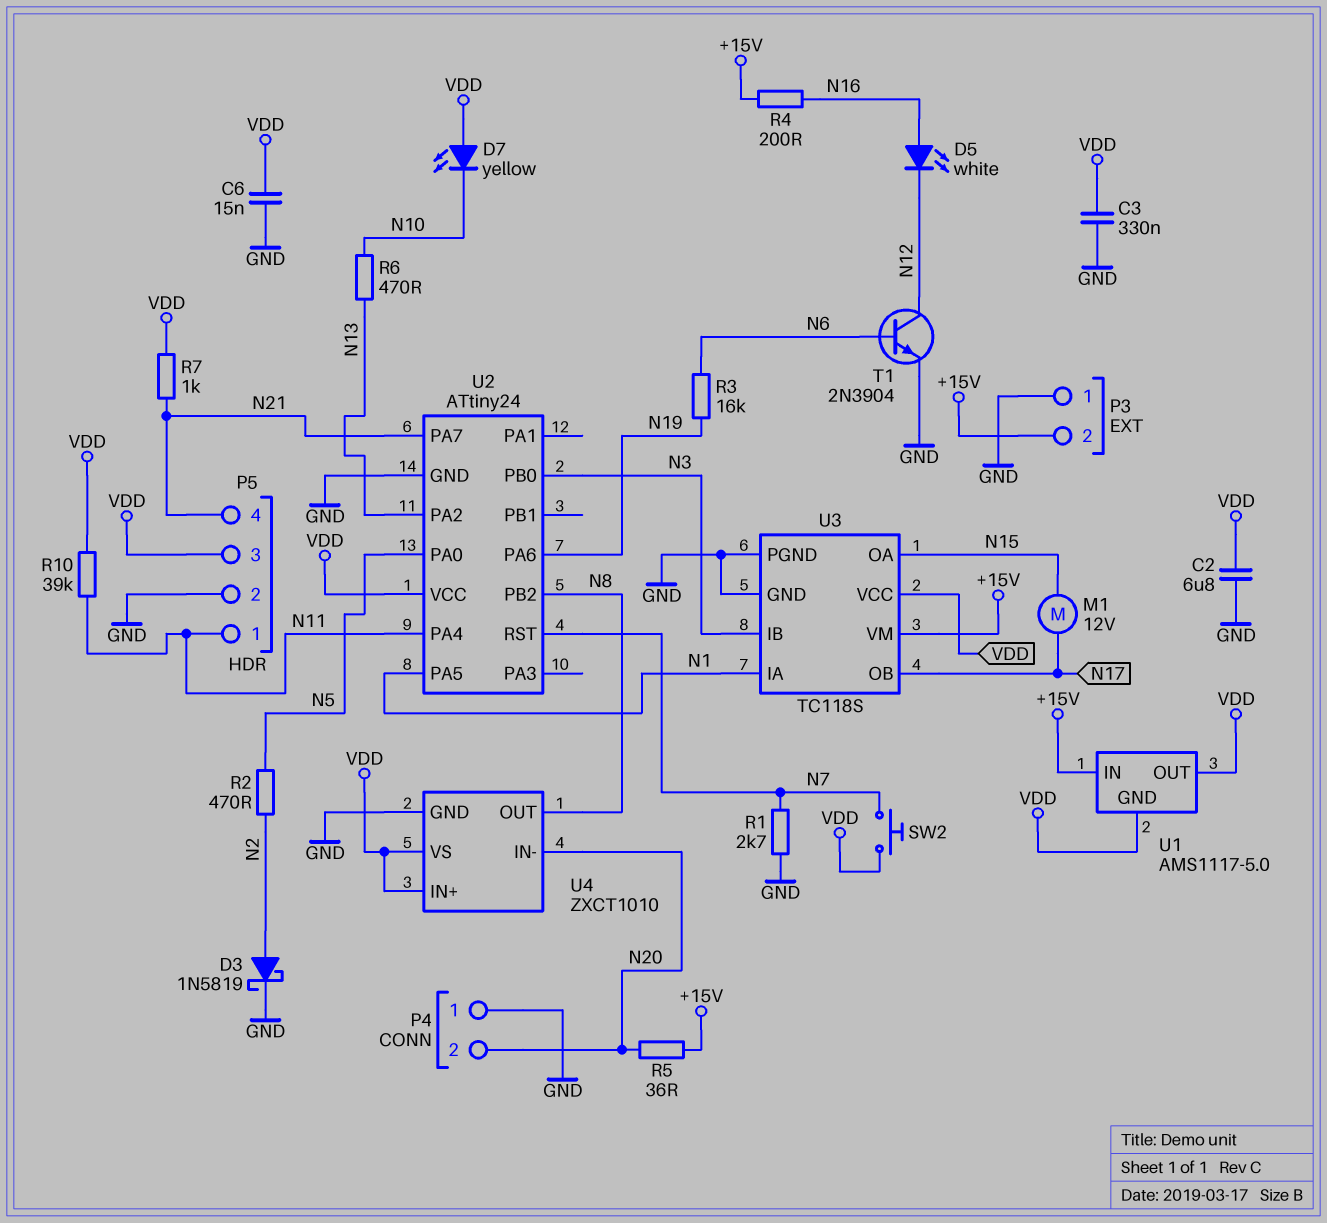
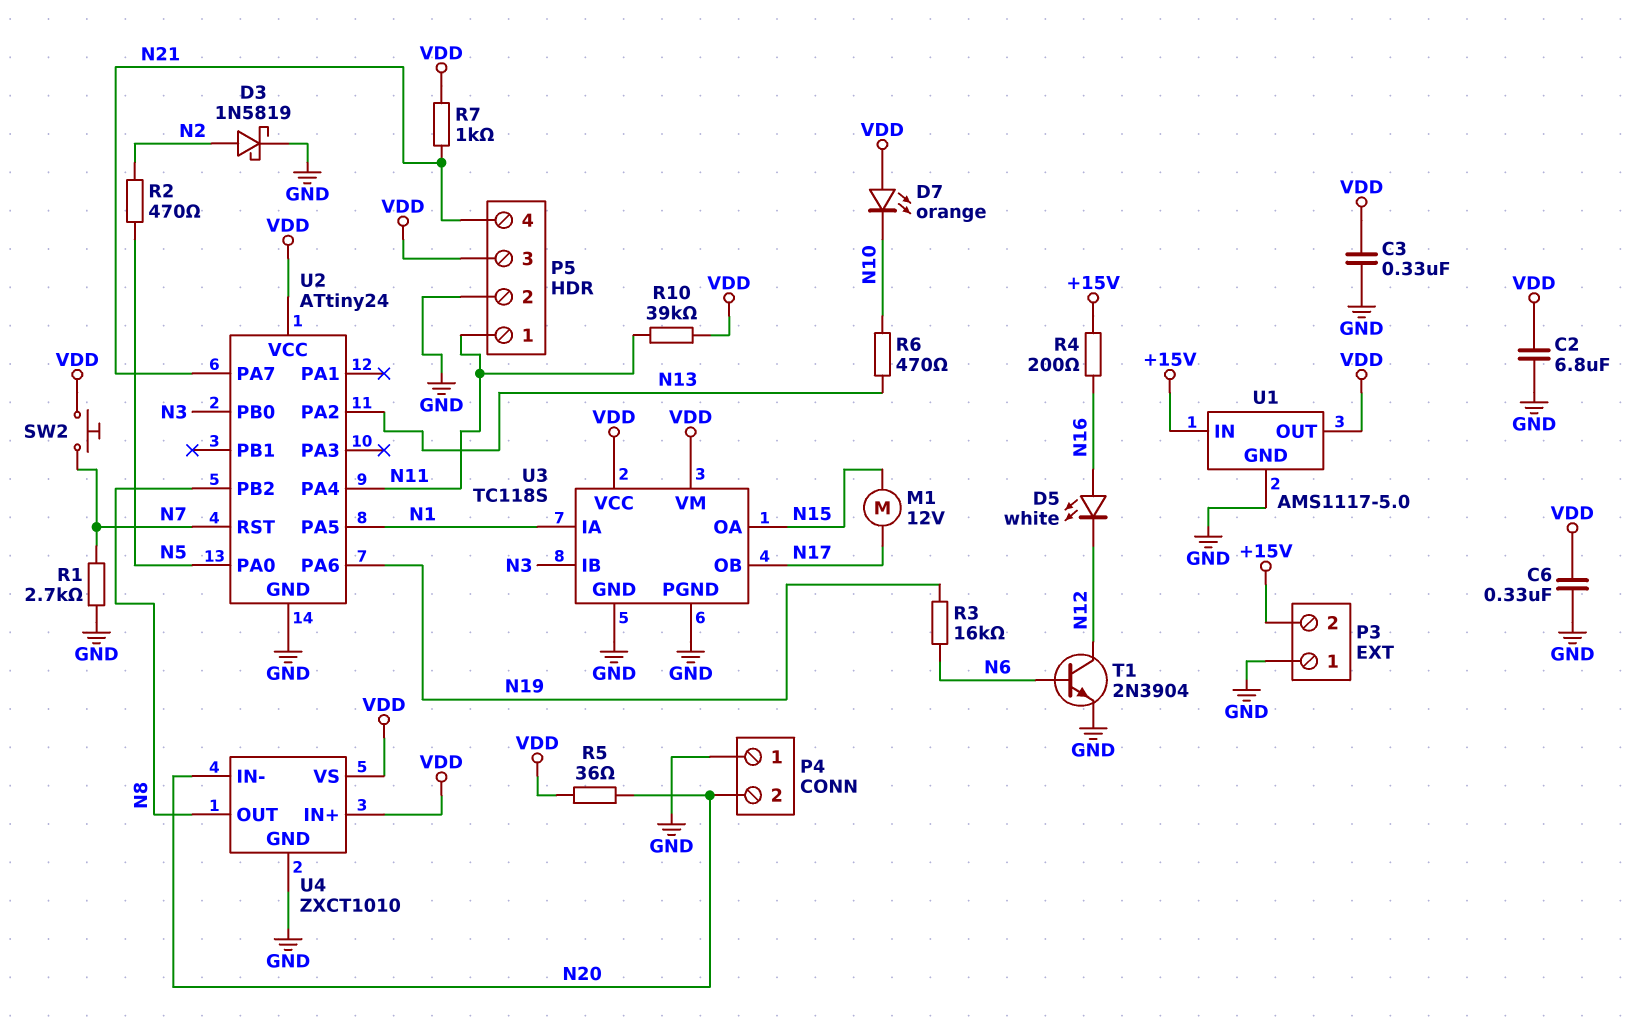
C6: 15nF (GND, VDD) -> 330nF (GND, VDD)
D7: LED yellow (A VDD, K N10) -> LED orange (A VDD, K N10)
R5: 36 (+15V, N20) -> 36 (N20, VDD)
U1 pin GND: VDD -> GND
U3 pin VM: +15V -> VDD

